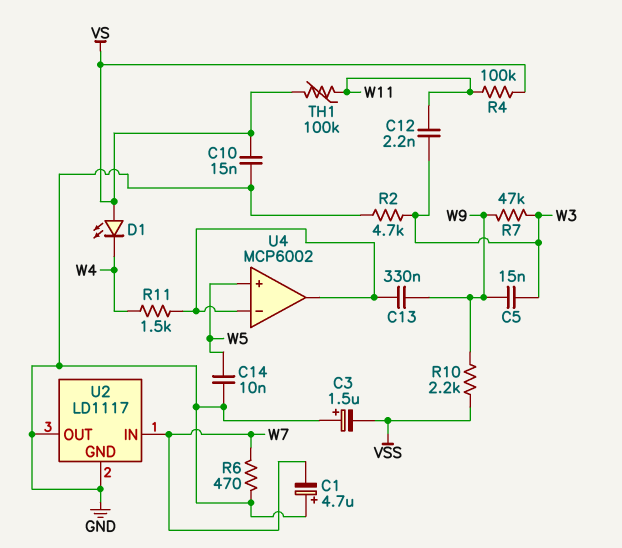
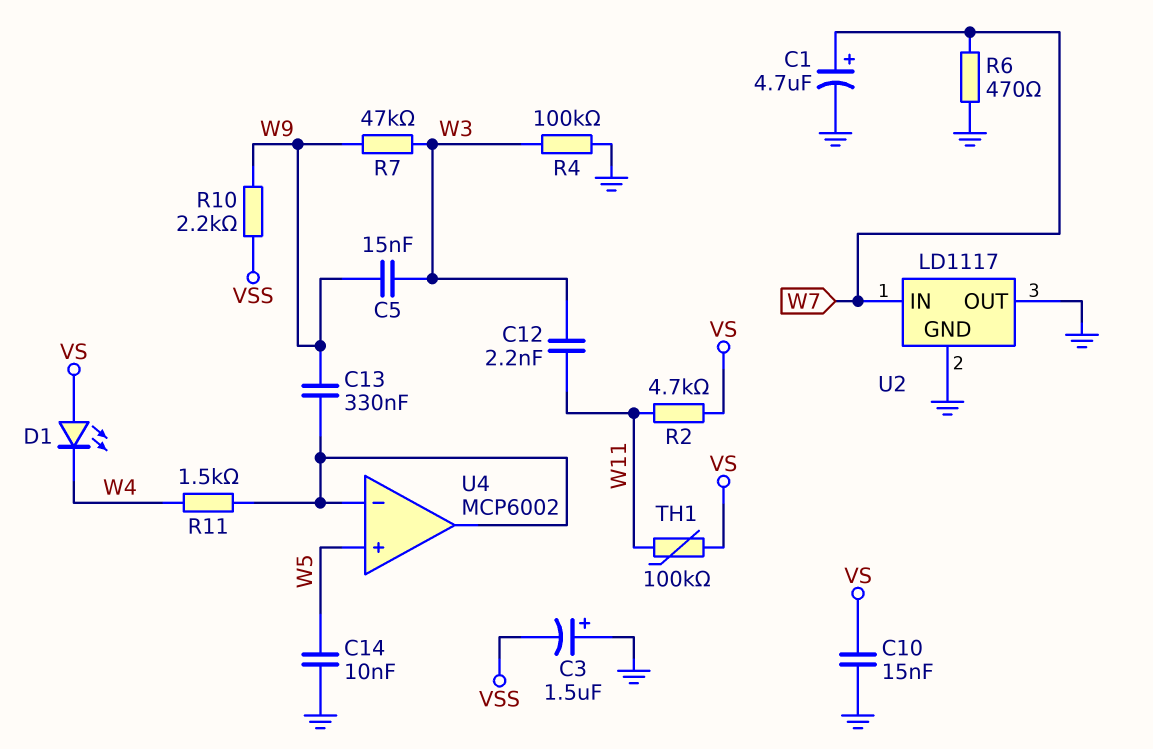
C1: 4.7uF (plus GND, minus W7) -> 4.7uF (plus W7, minus GND)
R2: 4.7k (GND, W3) -> 4.7k (VS, W11)
R4: 100k (VS, W11) -> 100k (GND, W3)

